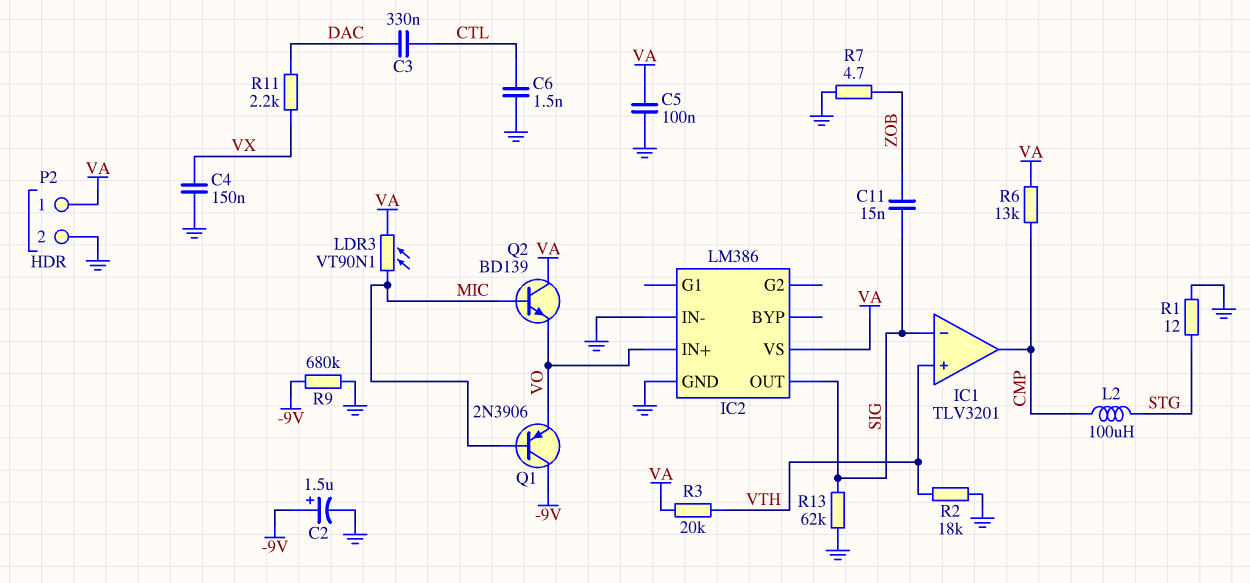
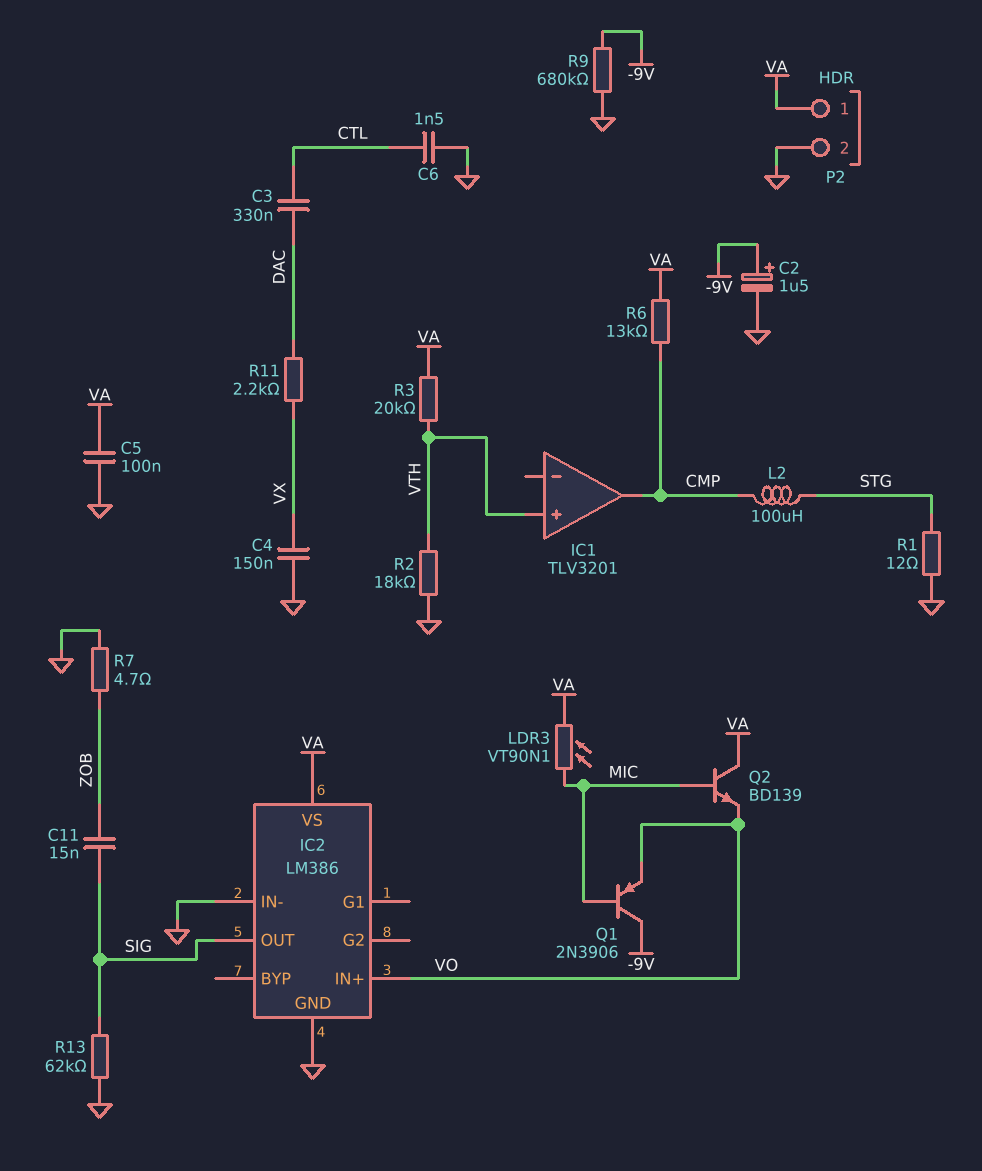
IC1 pin in-: SIG -> none

